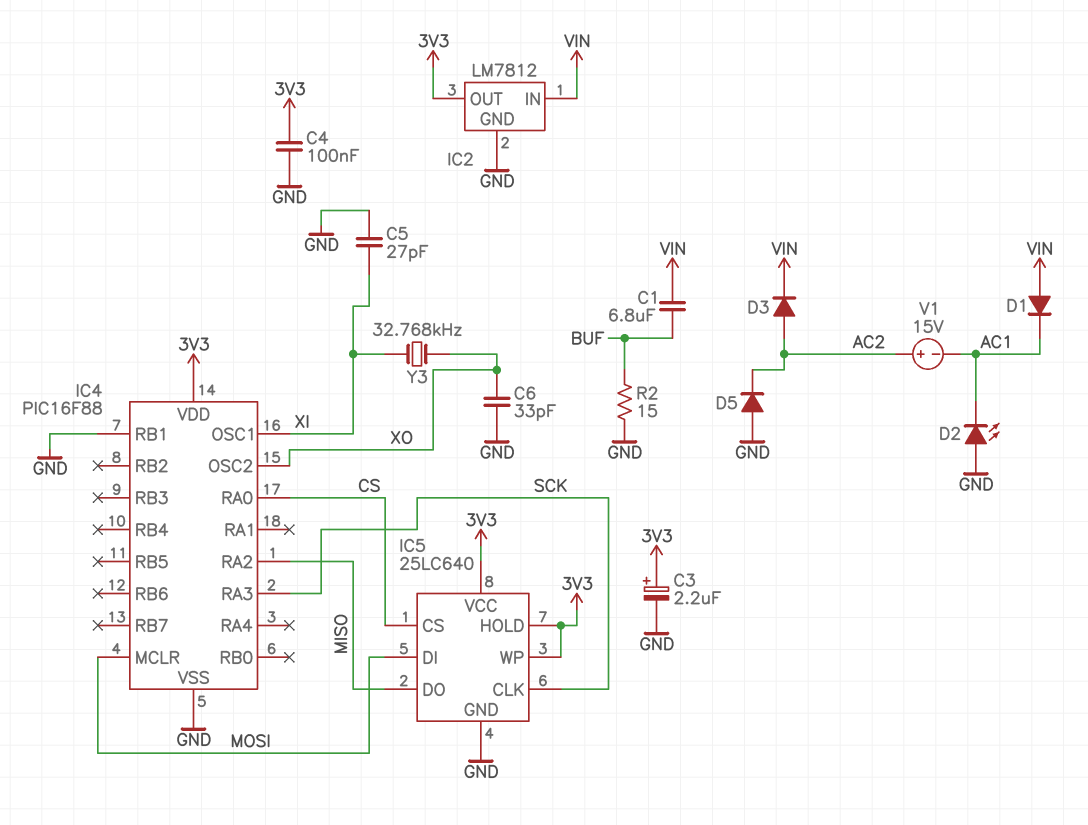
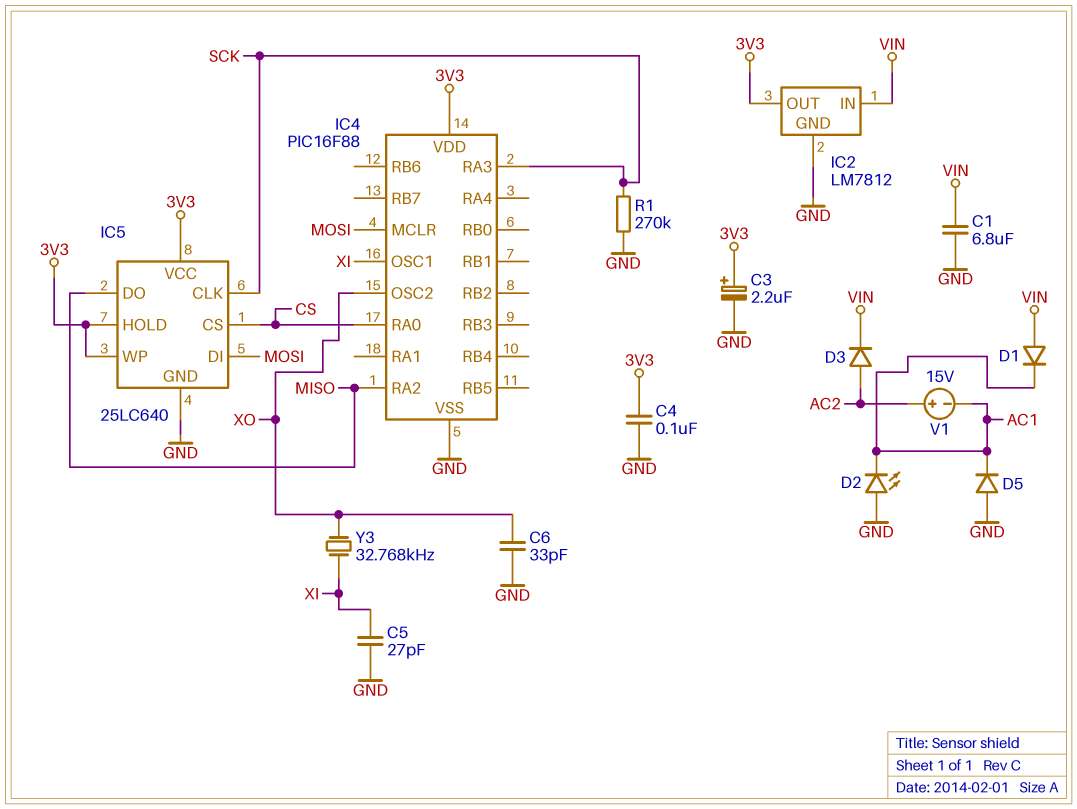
C1: 6.8uF (BUF, VIN) -> 6.8uF (GND, VIN)
D5: diode (A GND, K AC2) -> diode (A GND, K AC1)
IC4 pin RB1: GND -> none
R1: none -> 270k (GND, SCK)
R2: 15 (BUF, GND) -> none

